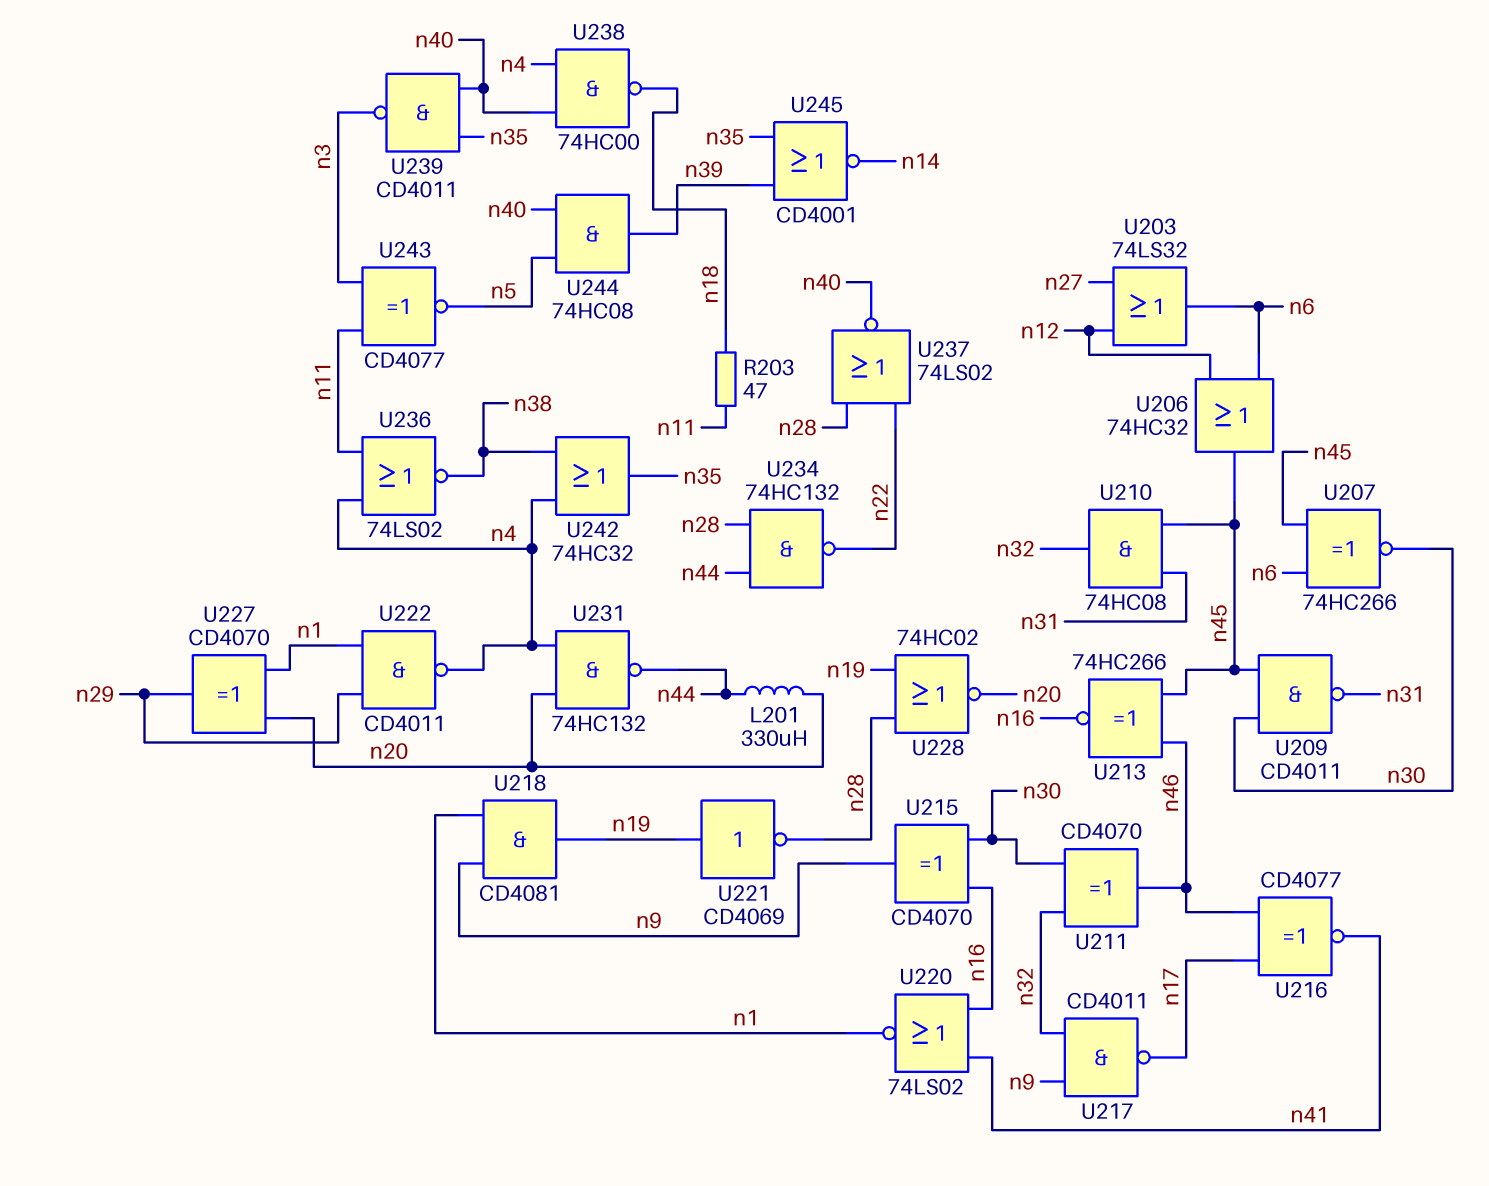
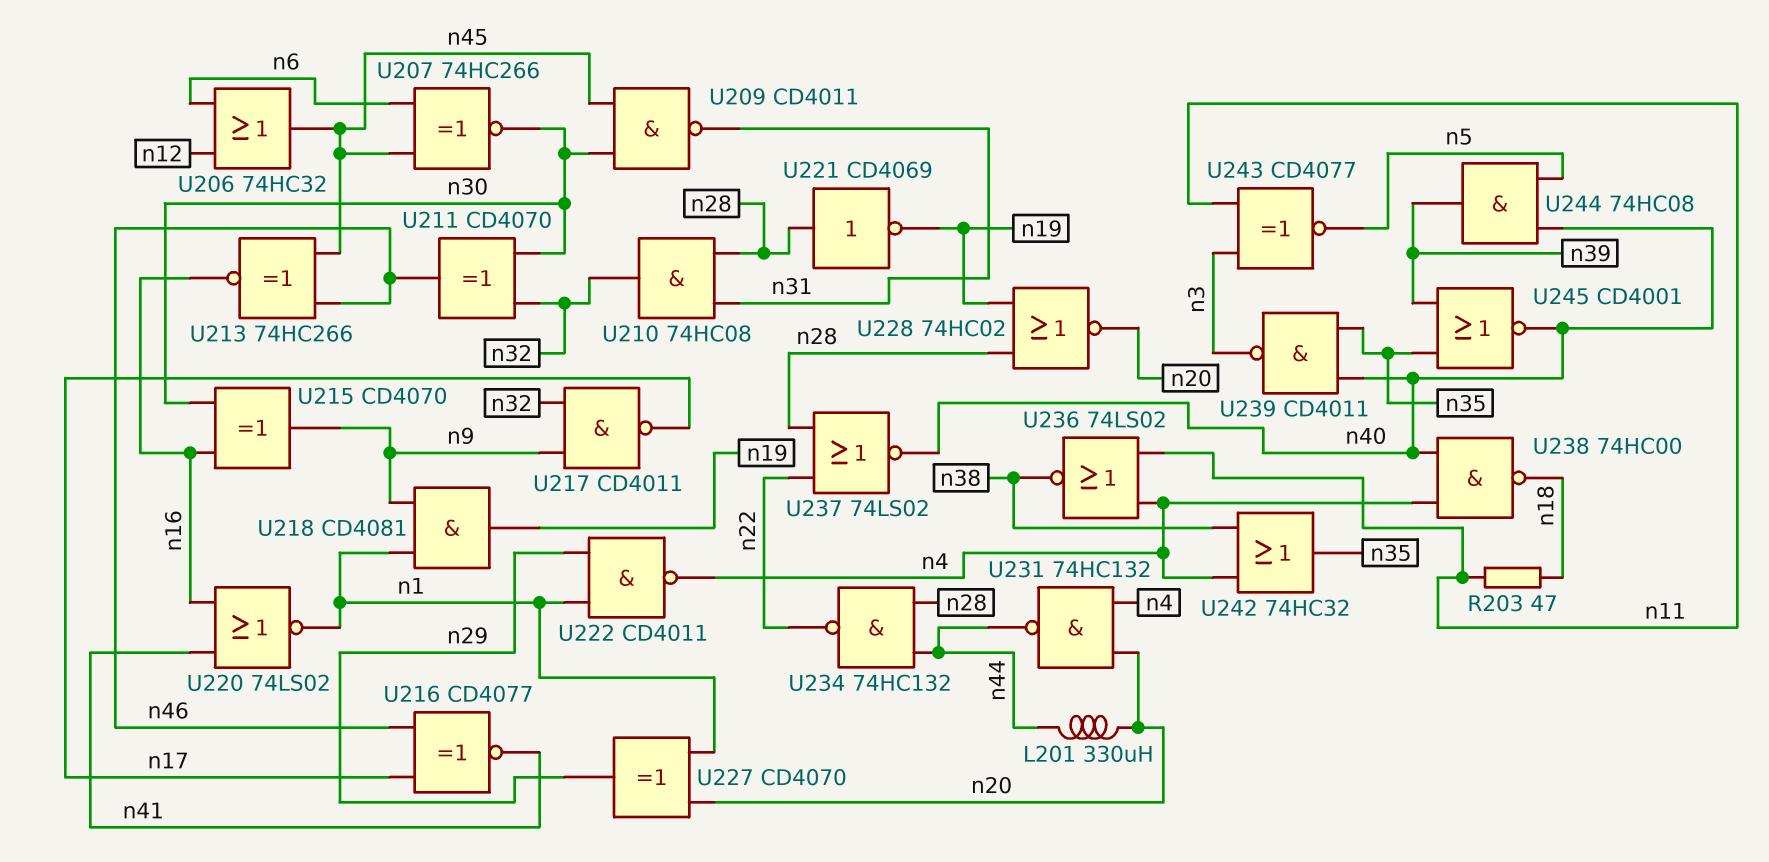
U203: OR 74LS32 (in n12, in n27, out n6) -> none
U210: AND 74HC08 (in n31, in n45, out n32) -> AND 74HC08 (in n28, in n31, out n32)
U221: NOT CD4069 (in n19, out n28) -> NOT CD4069 (in n28, out n19)
U245: NOR CD4001 (in n35, in n39, out n14) -> NOR CD4001 (in n35, in n39, out n40)

